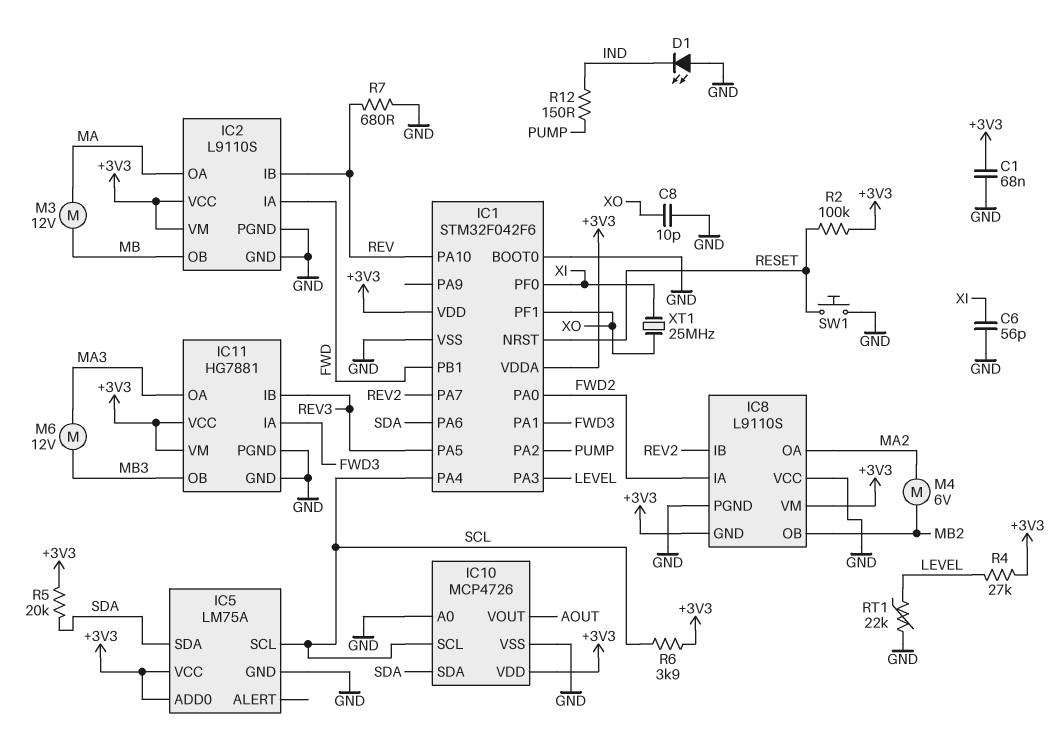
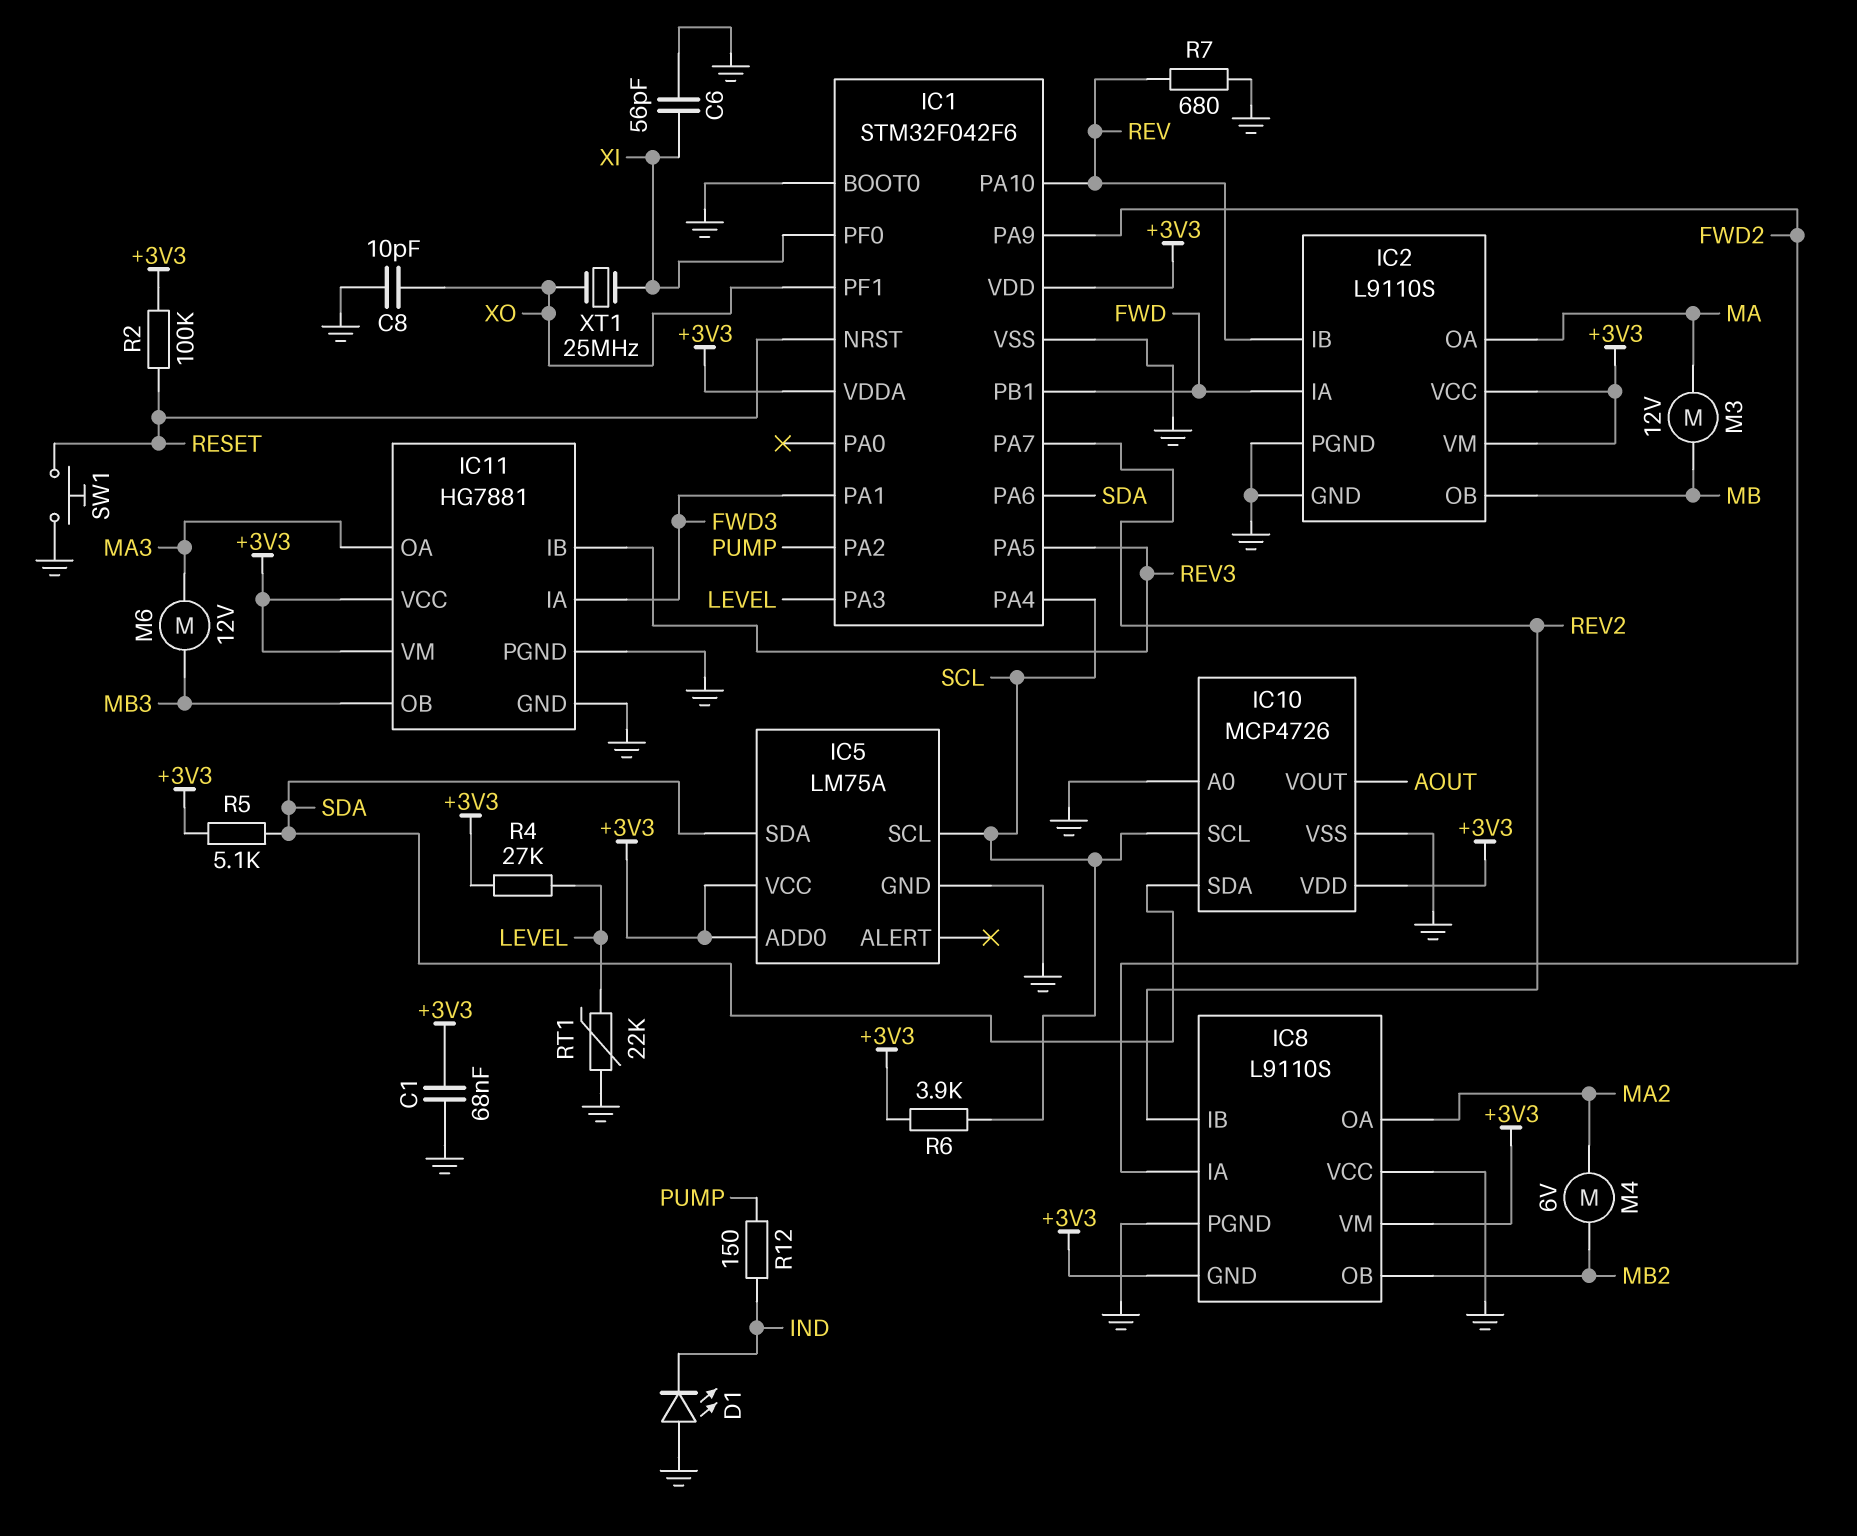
IC1 pin PA0: FWD2 -> none
IC1 pin PA9: none -> FWD2
R5: 20k (+3V3, SDA) -> 5.1k (+3V3, SDA)

